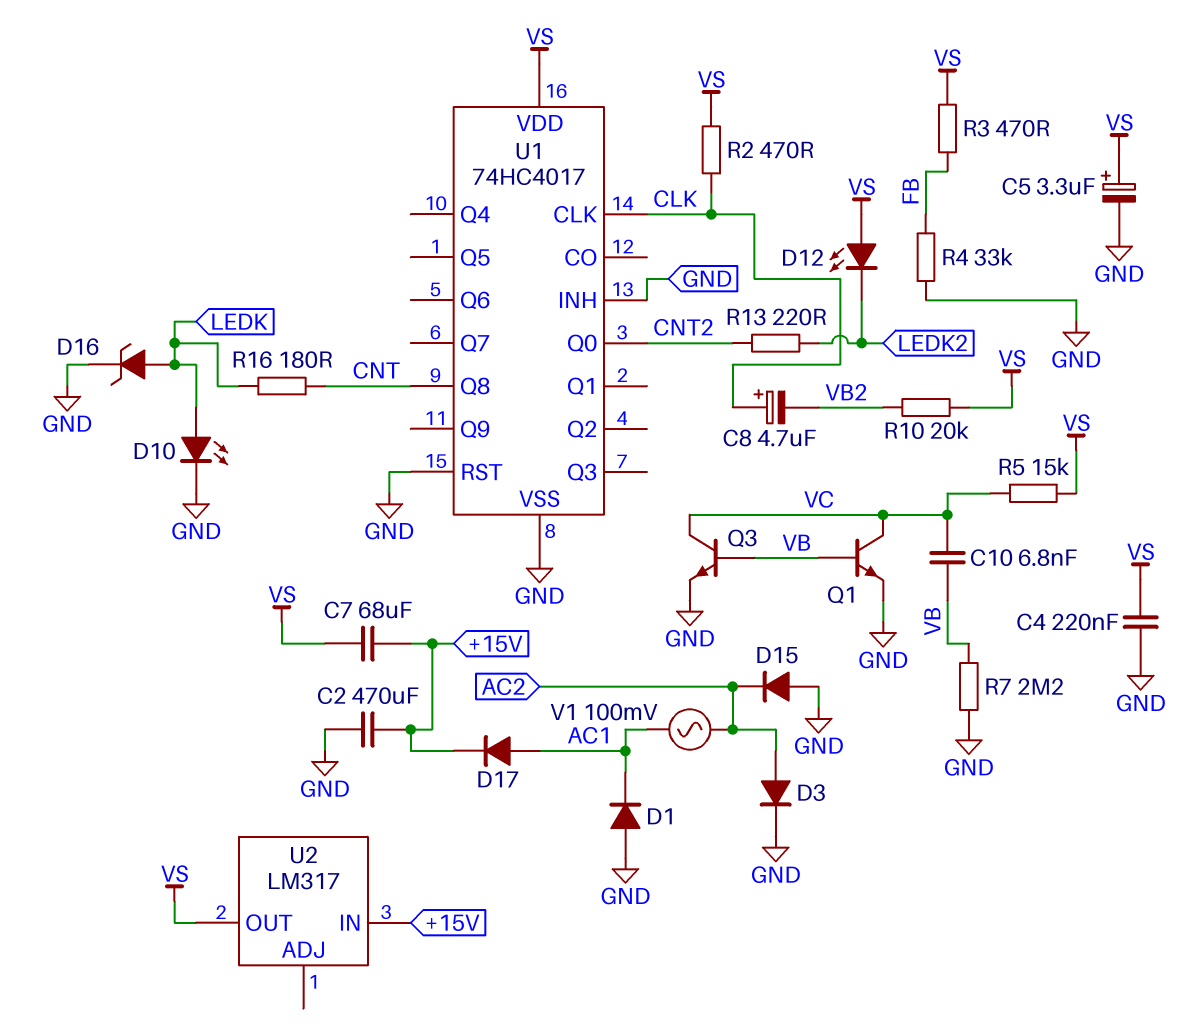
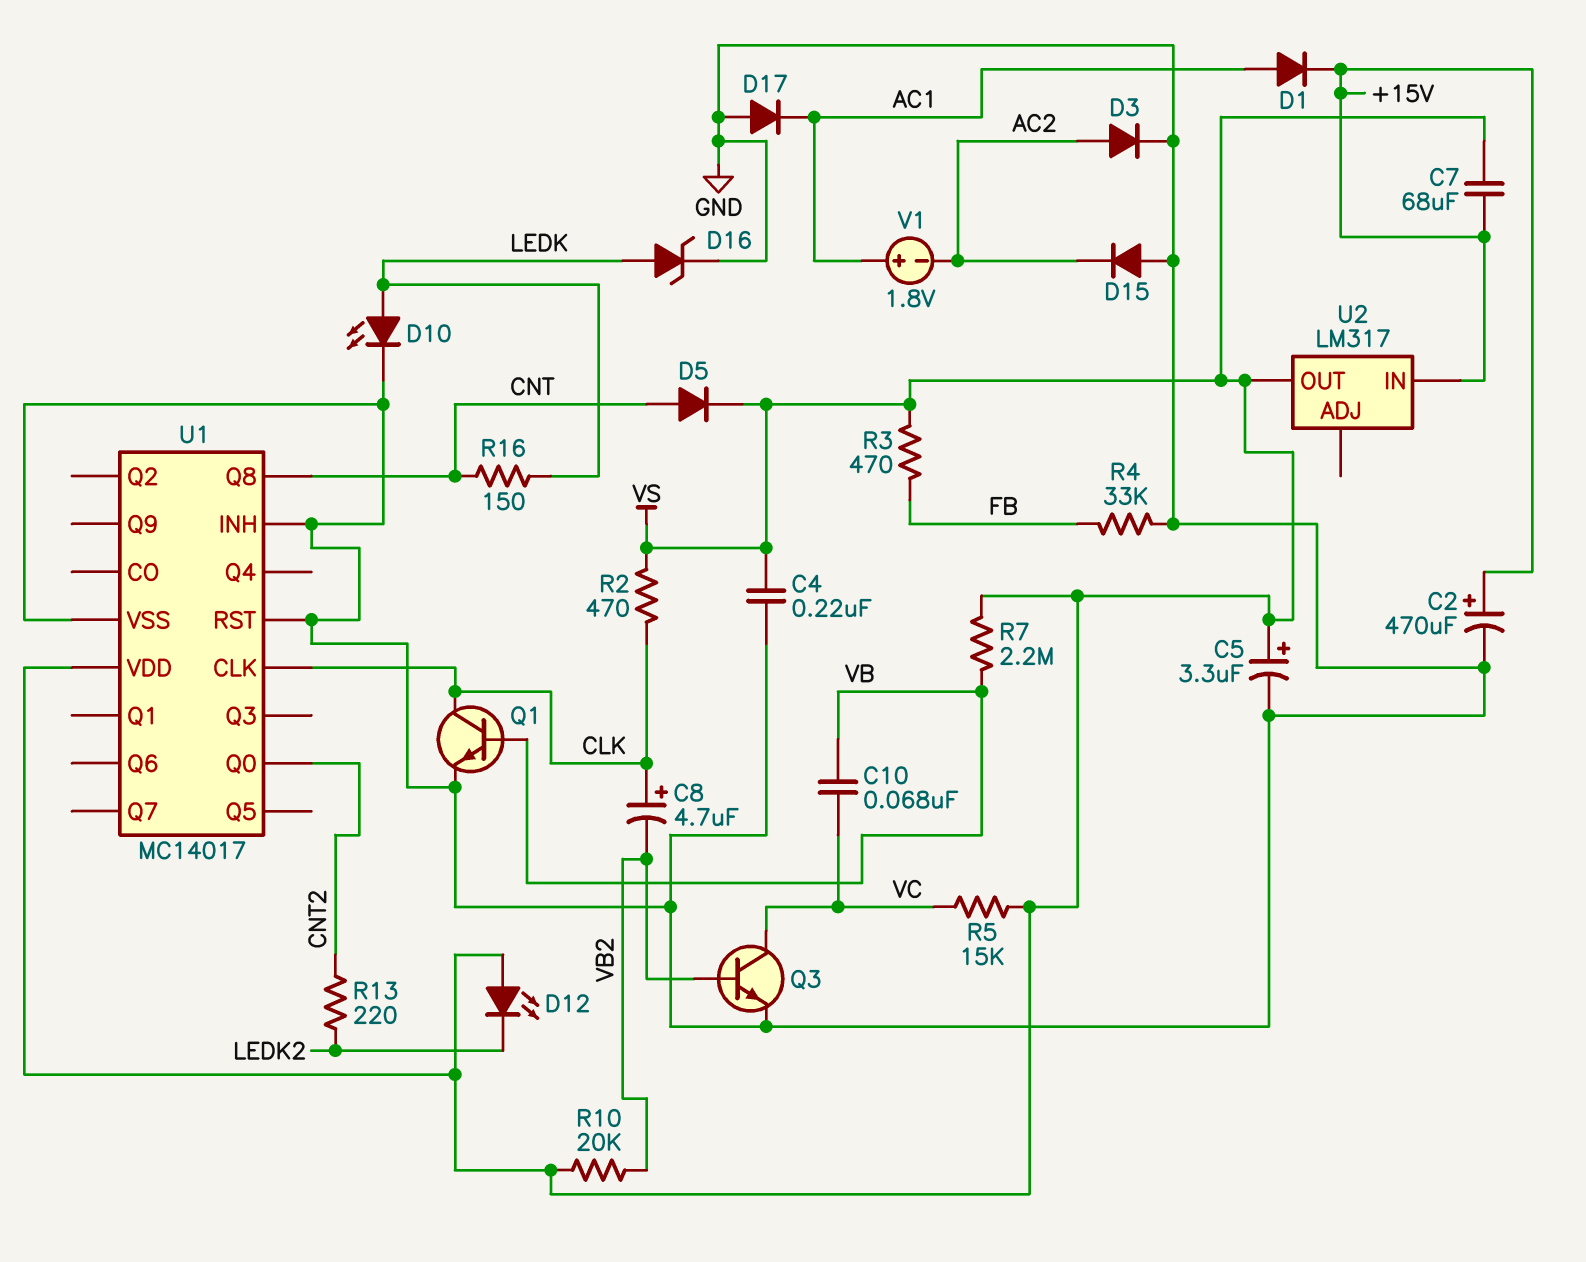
C2: 470uF (+15V, GND) -> 470uF (plus +15V, minus GND)
C10: 6.8nF (VB, VC) -> 68nF (VB, VC)
D1: diode (A GND, K AC1) -> diode (A AC1, K +15V)
D5: none -> diode (A CNT, K VS)
D17: diode (A AC1, K +15V) -> diode (A GND, K AC1)
Q1: NPN (B VB, C VC, E GND) -> NPN (B VB, C CLK, E GND)
Q3: NPN (B VB, C VC, E GND) -> NPN (B VB2, C VC, E GND)
R7: 2.2M (GND, VB) -> 2.2M (VB, VS)
R16: 180 (CNT, LEDK) -> 150 (CNT, LEDK)
U1: 74HC4017 -> MC14017
V1: AC 100mV (AC1, AC2) -> 1.8V (plus AC1, minus AC2)

